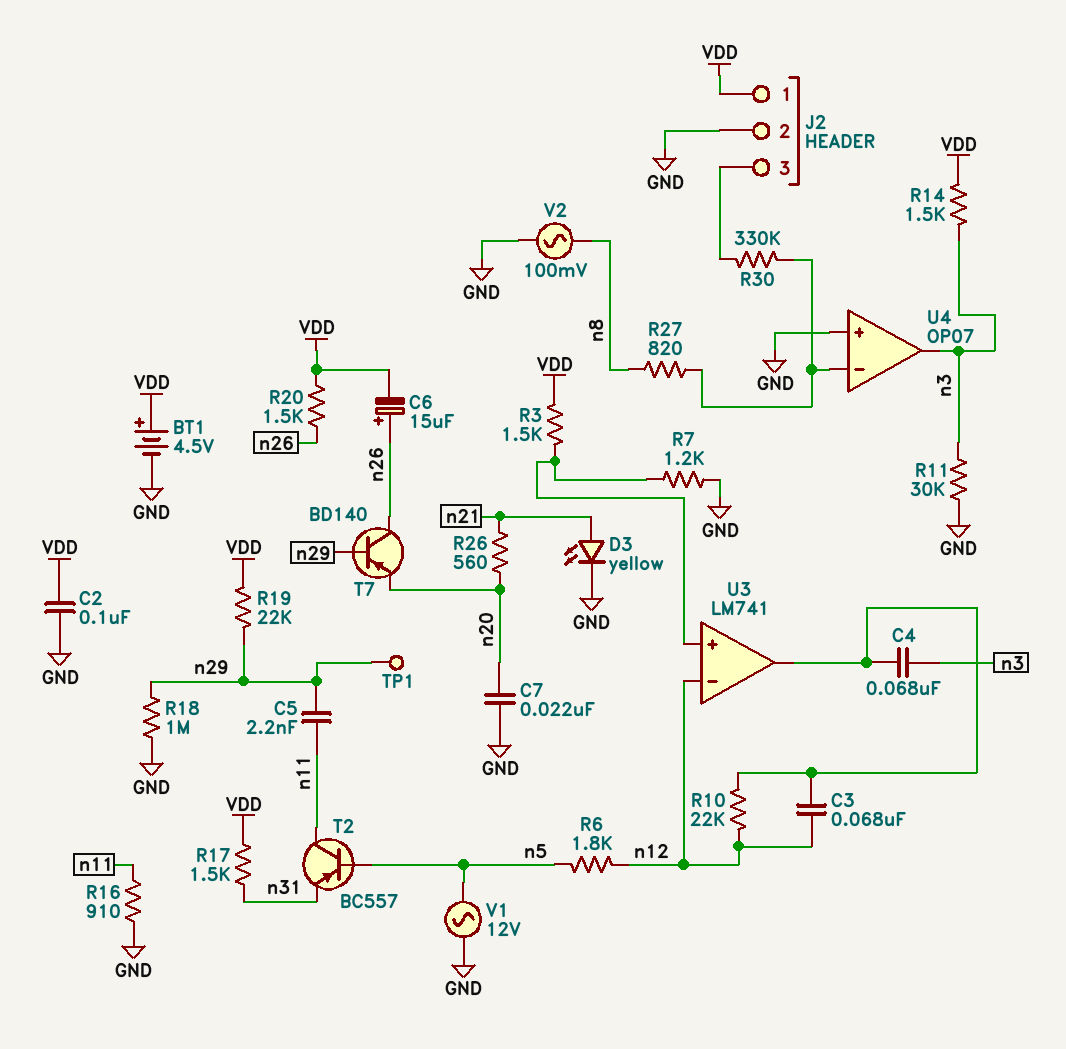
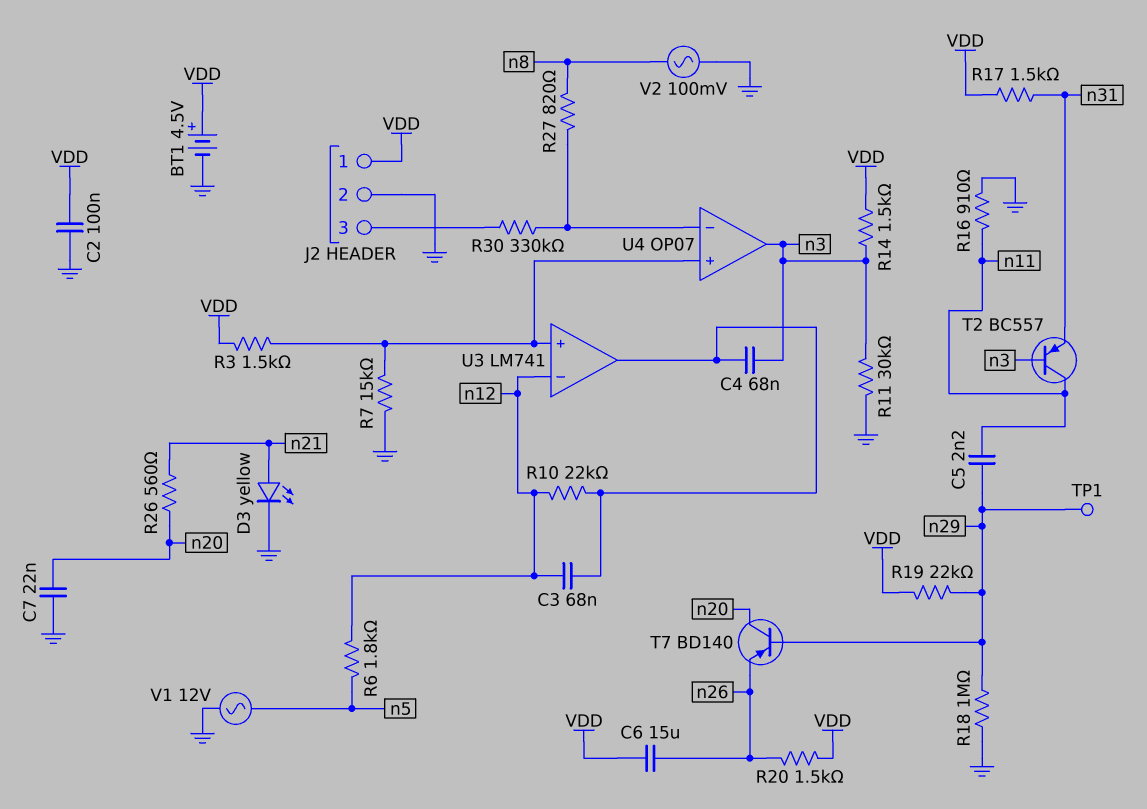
C6: 15uF (plus n26, minus VDD) -> 15uF (VDD, n26)
R7: 1.2k (GND, U3/in+) -> 15k (GND, U3/in+)
T2: PNP BC557 (B n5, C n11, E n31) -> PNP BC557 (B n3, C n11, E n31)
T7: PNP BD140 (B n29, C n26, E n20) -> PNP BD140 (B n29, C n20, E n26)
U4 pin in+: GND -> U3/in+

